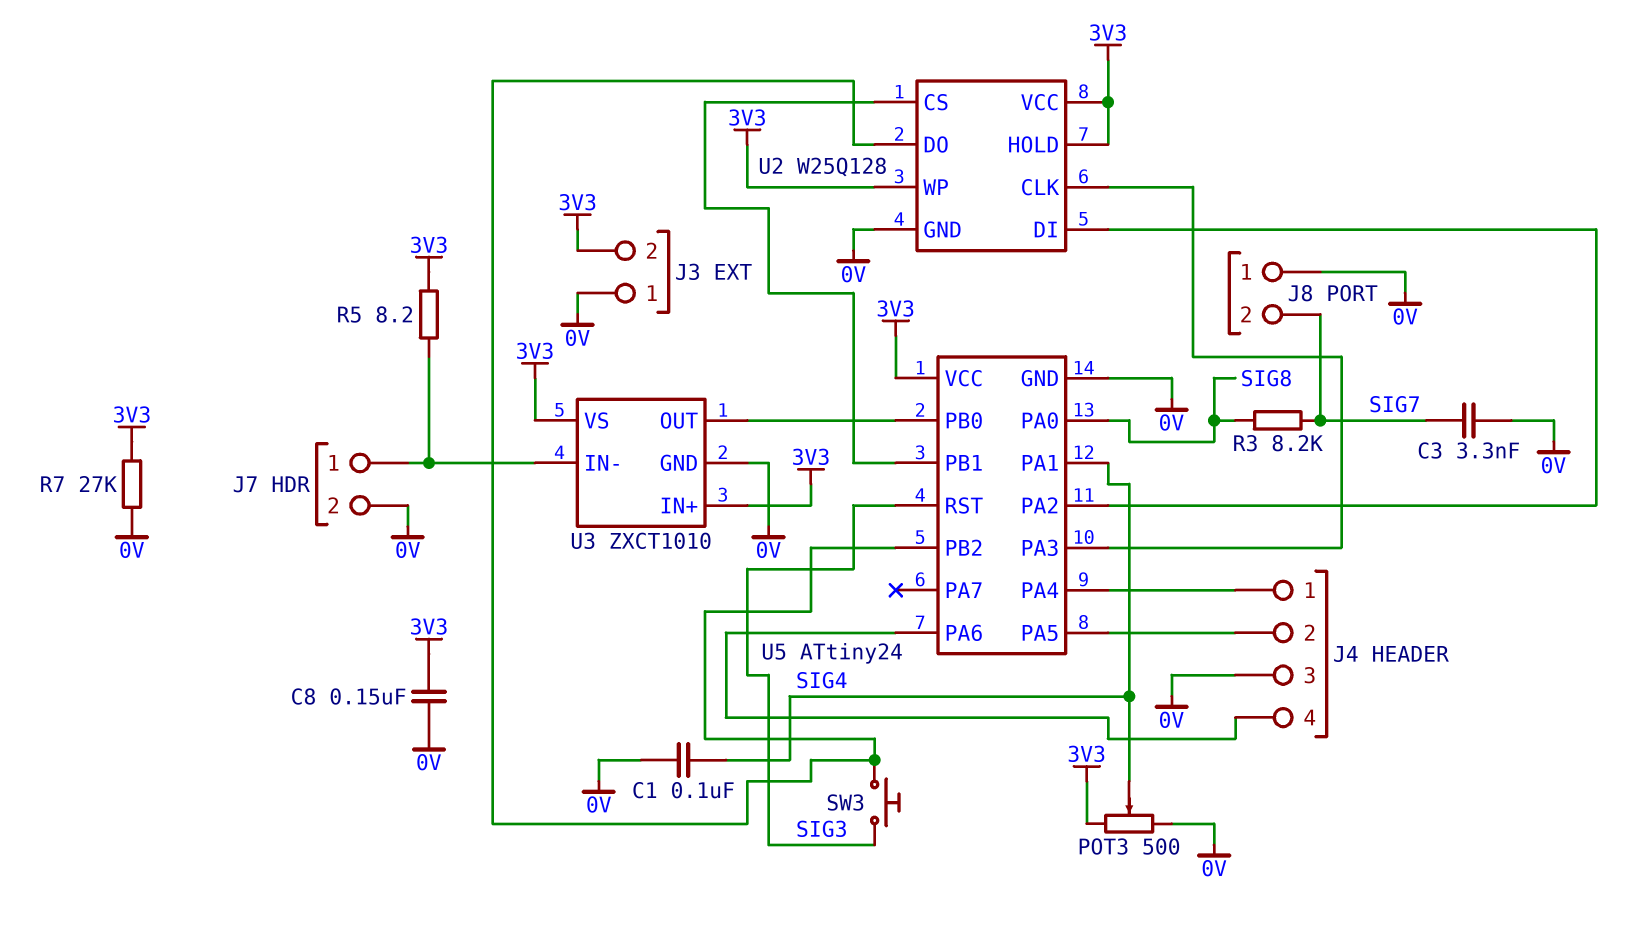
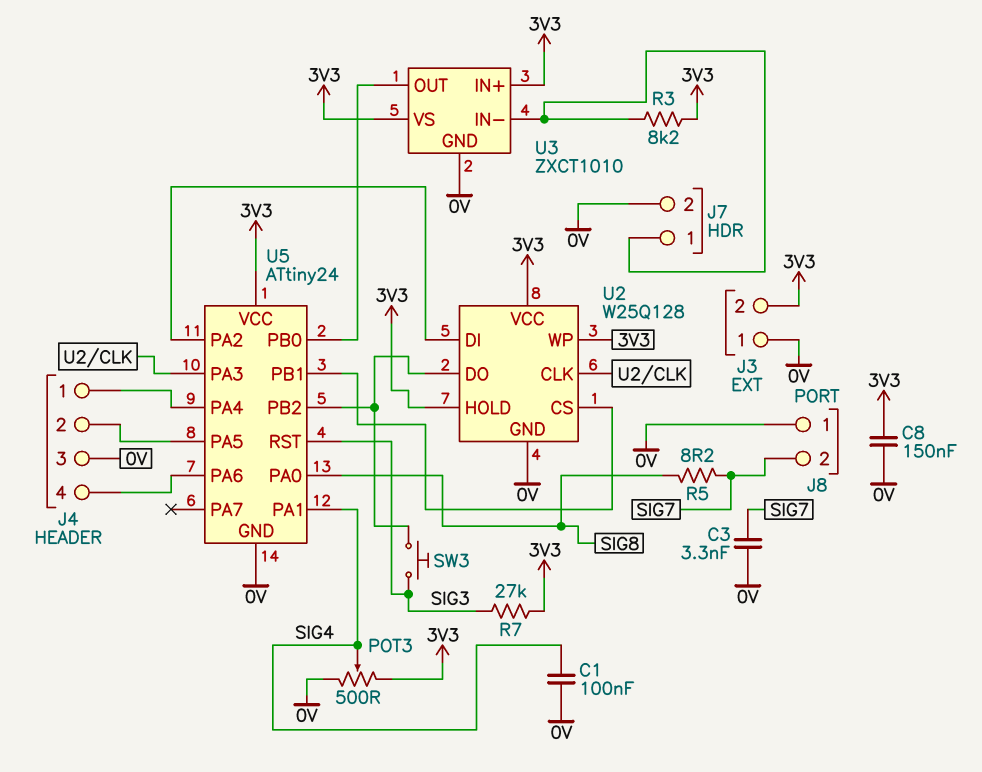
R3: 8.2k (SIG7, SIG8) -> 8.2k (3V3, J7/1)
R5: 8.2 (3V3, J7/1) -> 8.2 (SIG7, SIG8)
R7: 27k (0V, 3V3) -> 27k (3V3, SIG3)

